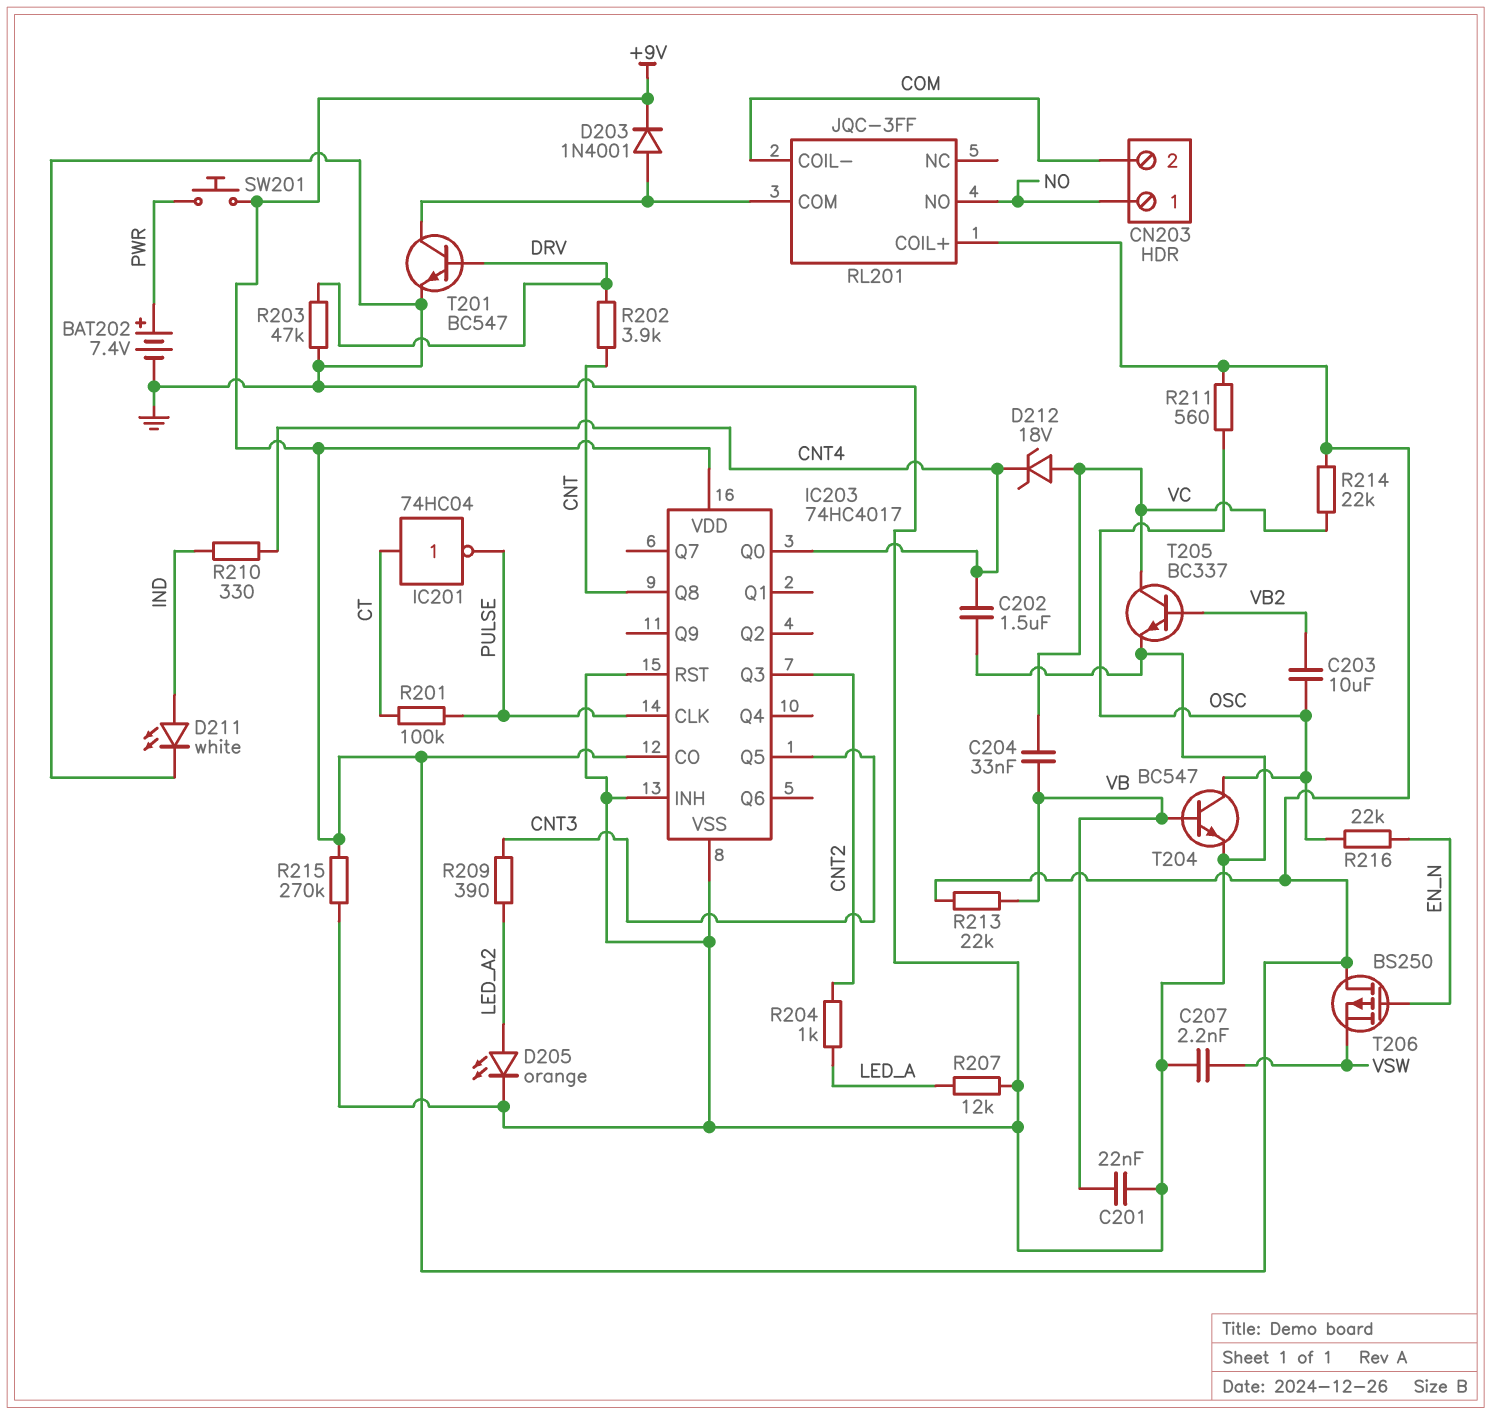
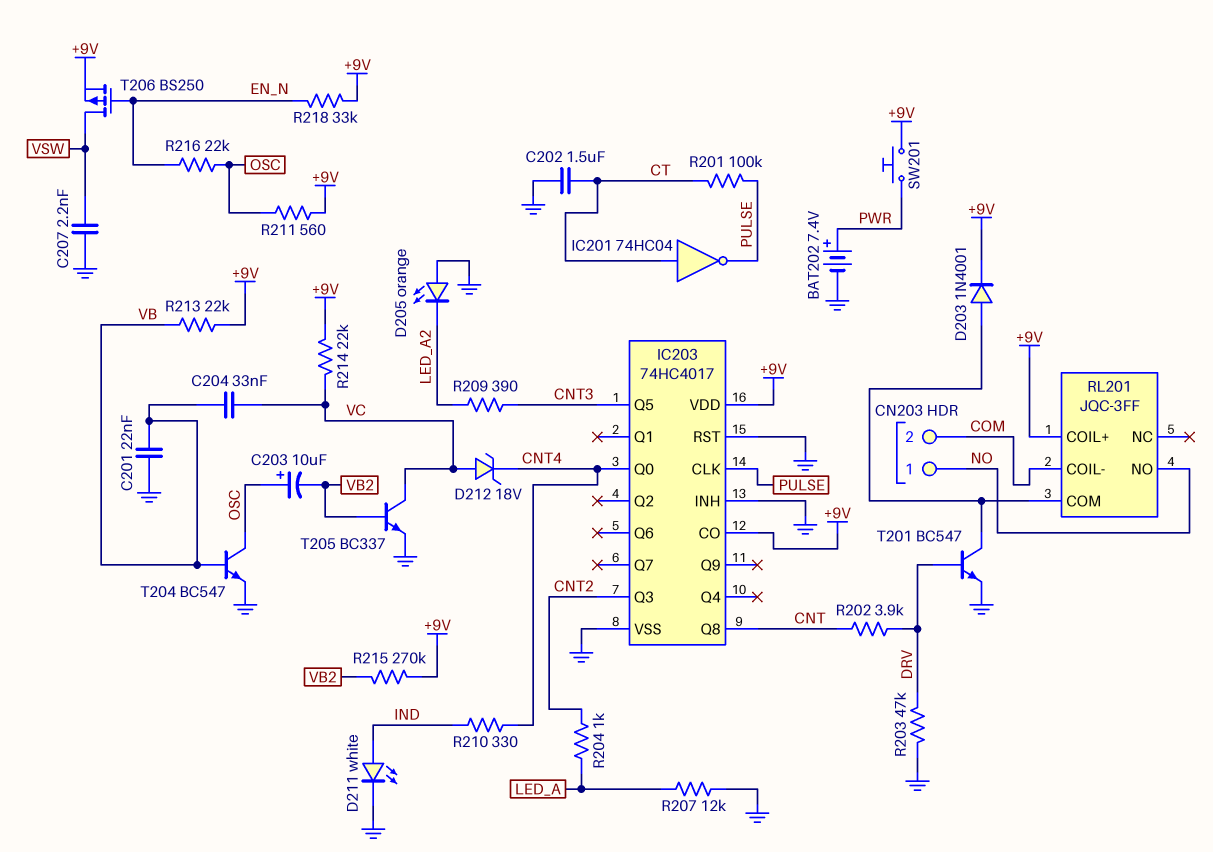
C202: 1.5uF (CNT4, GND) -> 1.5uF (CT, GND)
C203: 10uF (OSC, VB2) -> 10uF (plus OSC, minus VB2)
D205: LED orange (A LED_A2, K GND) -> LED orange (A GND, K LED_A2)
R215: 270k (+9V, GND) -> 270k (+9V, VB2)
R218: none -> 33k (+9V, EN_N)
T206: PMOS BS250 (G EN_N, D +9V, S VSW) -> PMOS BS250 (G EN_N, D VSW, S +9V)

